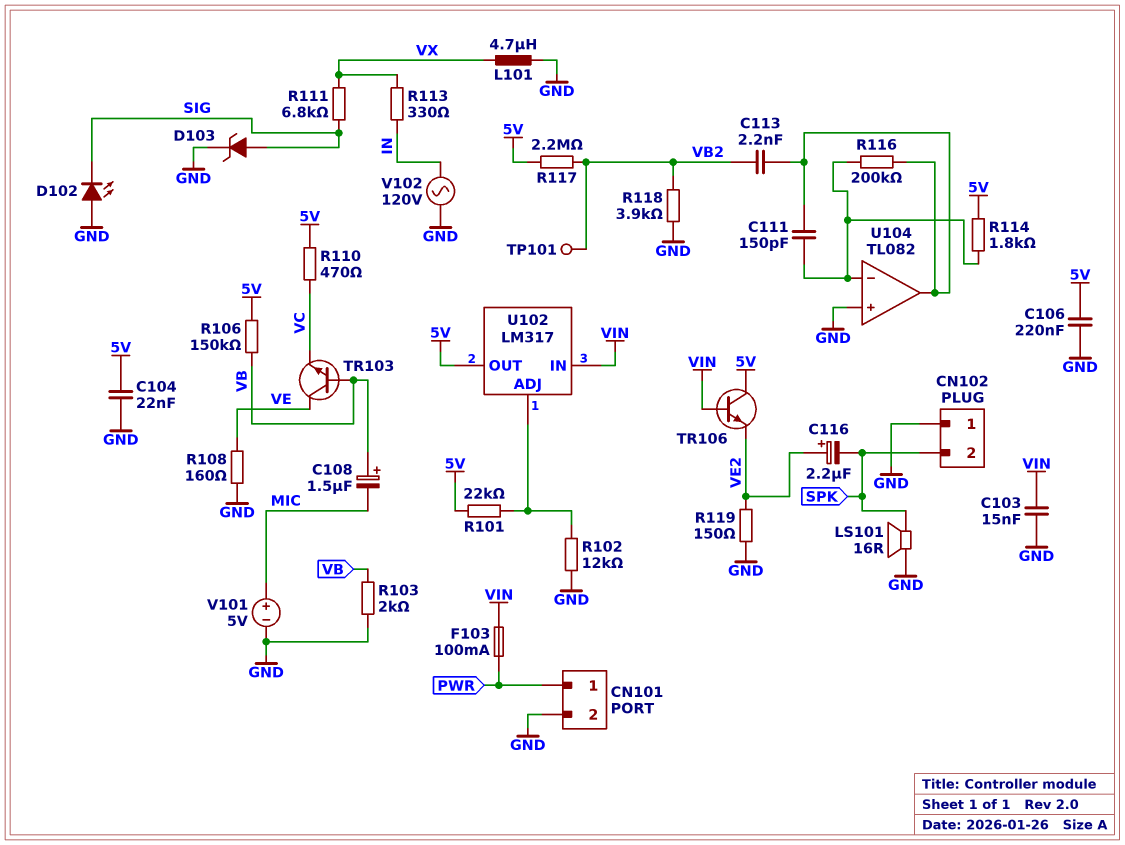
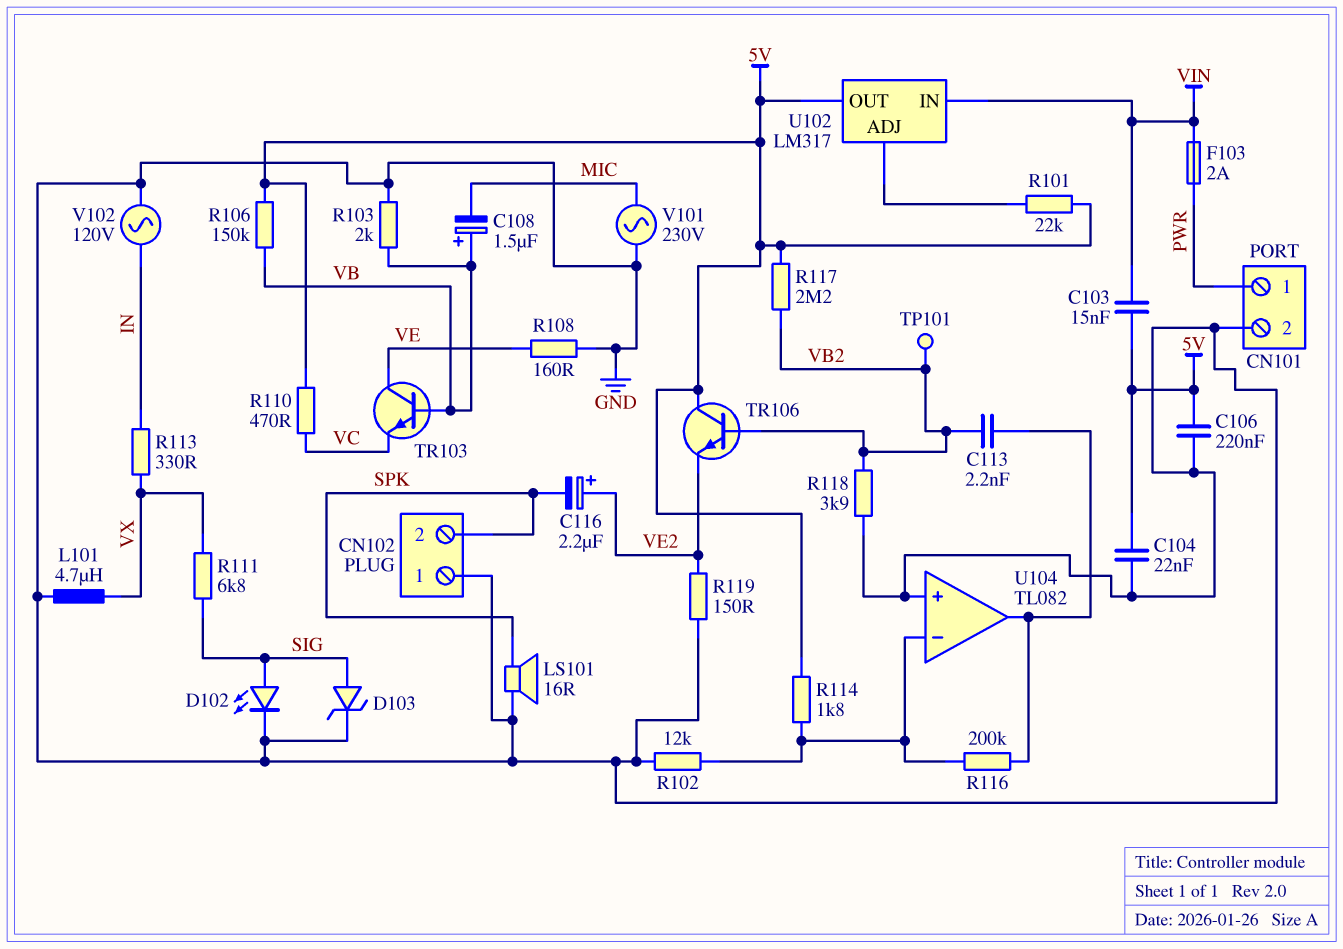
C103: 15nF (GND, VIN) -> 15nF (5V, VIN)
C111: 150pF (U104/in-, U104/out) -> none
D102: LED (A GND, K SIG) -> LED (A SIG, K GND)
F103: 100mA (PWR, VIN) -> 2A (PWR, VIN)
R102: 12k (GND, U102/ADJ) -> 12k (GND, U104/in-)
TR106: NPN (B VIN, C 5V, E VE2) -> NPN (B VB2, C 5V, E VE2)
V101: 5V (plus MIC, minus GND) -> AC 230V (GND, MIC)

